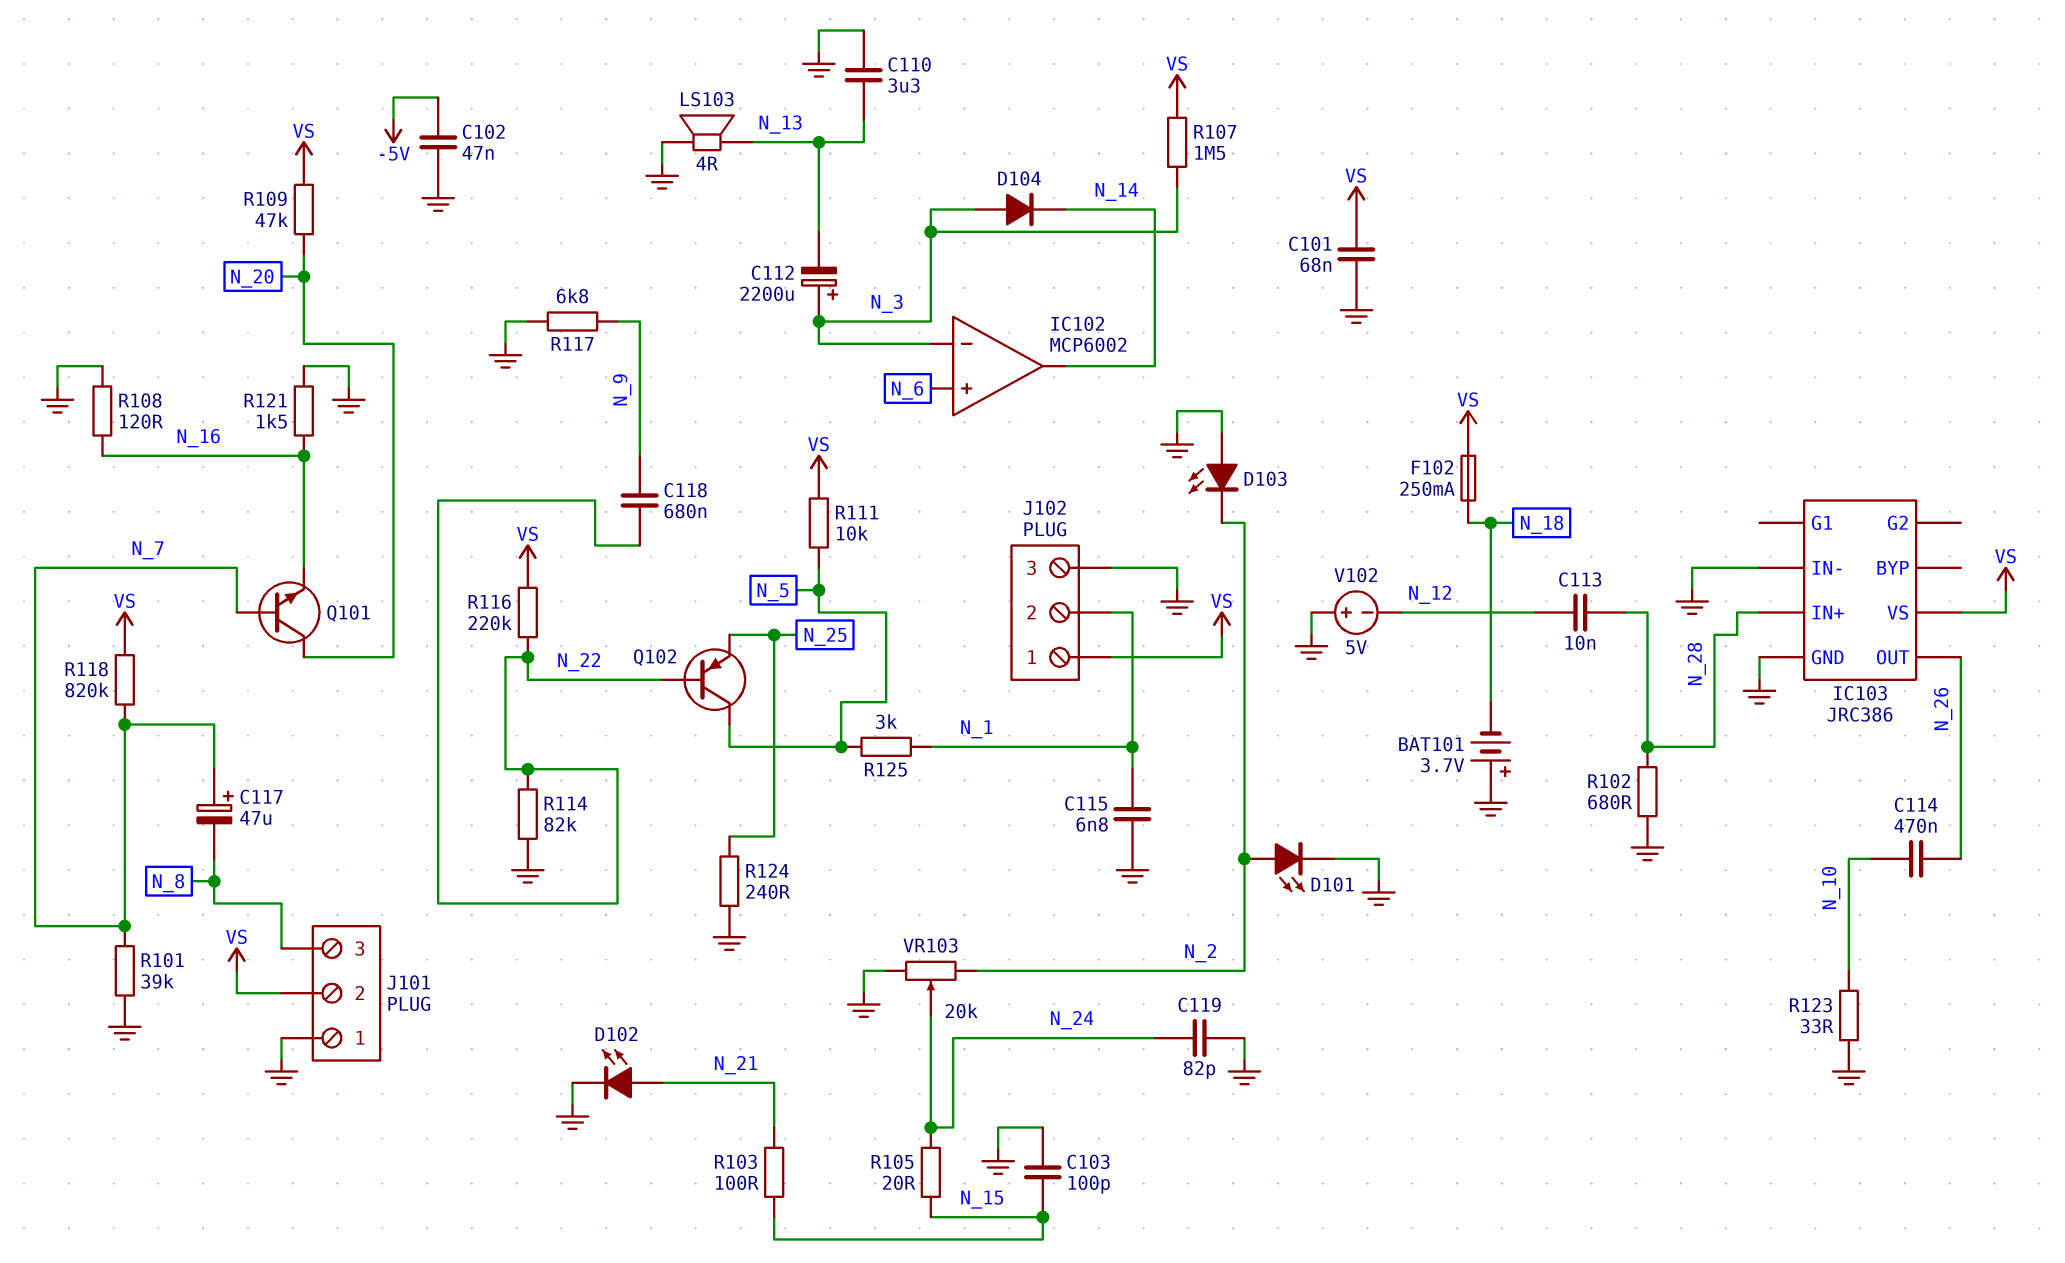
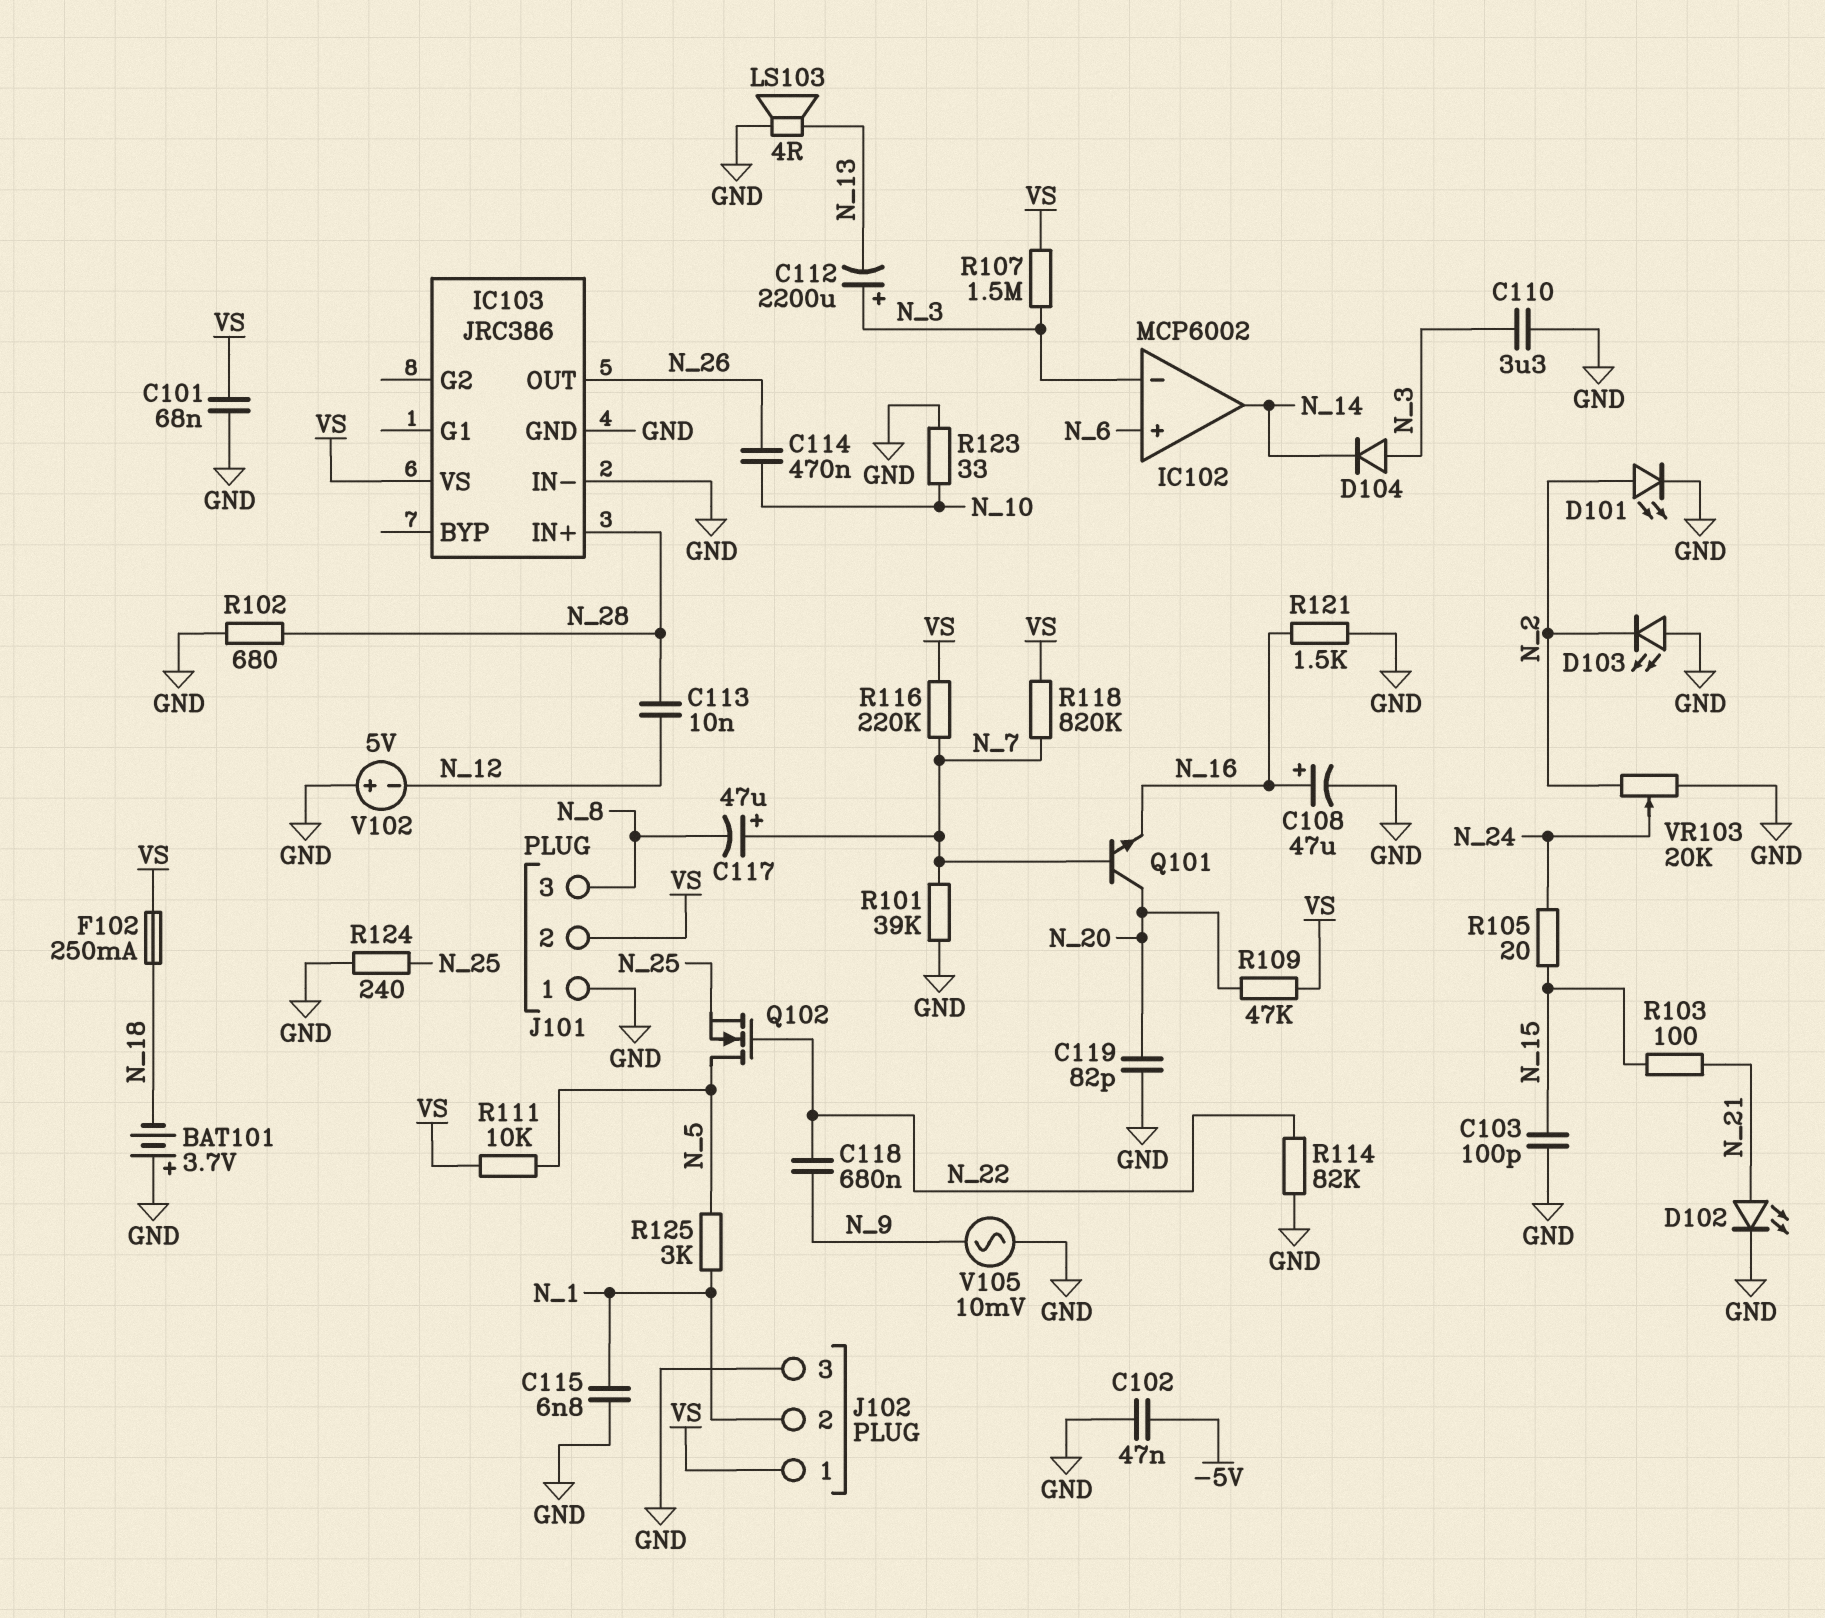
C108: none -> 47uF (plus N_16, minus GND)
C110: 3.3uF (GND, N_13) -> 3.3uF (GND, N_3)
C119: 82pF (GND, N_24) -> 82pF (GND, N_20)
Q102: PNP (B N_22, C N_5, E N_25) -> NMOS (G N_22, D N_5, S N_25)
R108: 120 (GND, N_16) -> none
R116: 220k (N_22, VS) -> 220k (N_7, VS)
R117: 6.8k (GND, N_9) -> none
V105: none -> AC 10mV (GND, N_9)

